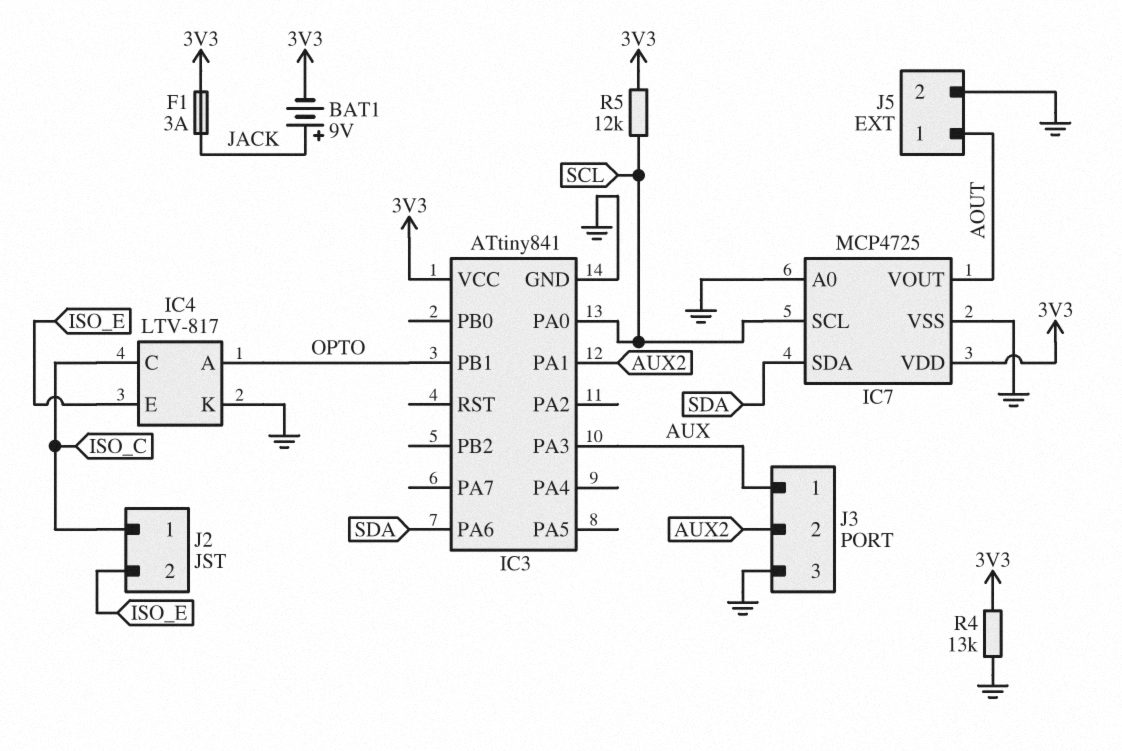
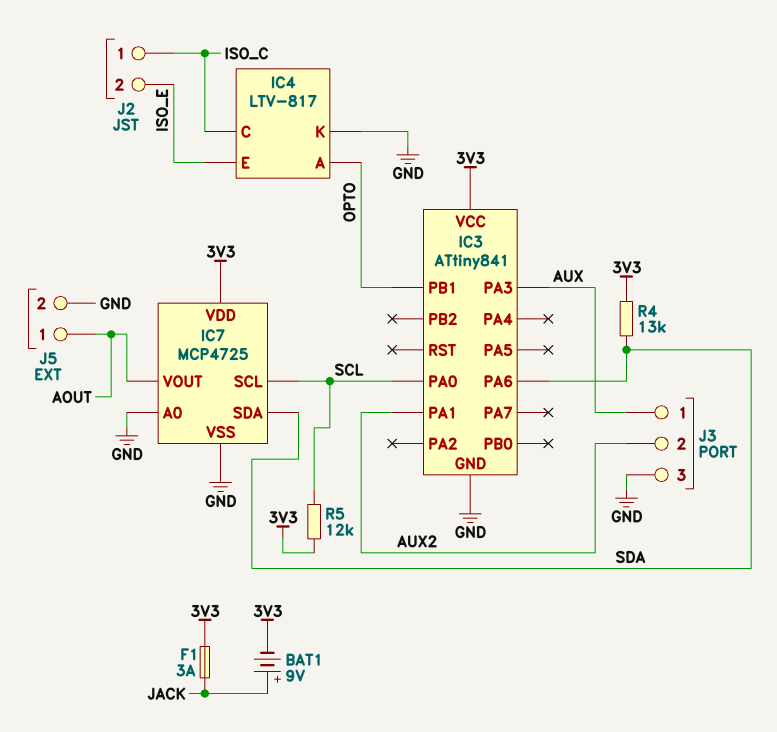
R4: 13k (3V3, GND) -> 13k (3V3, SDA)

